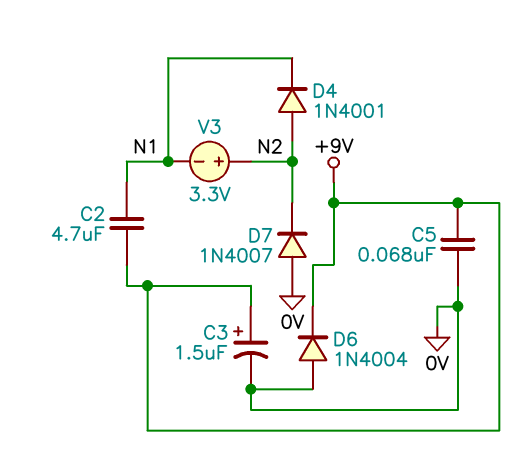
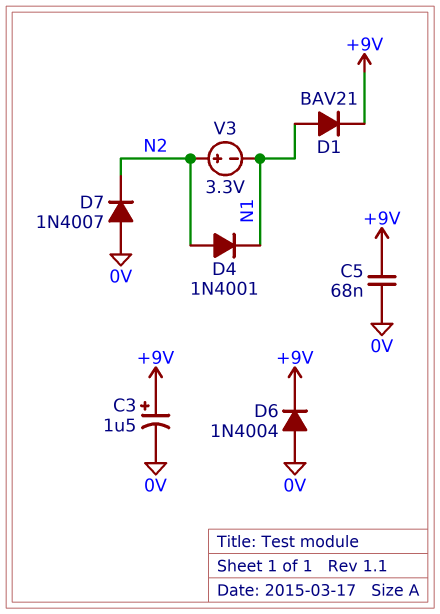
C2: 4.7uF (+9V, N1) -> none
D1: none -> diode BAV21 (A N1, K +9V)

